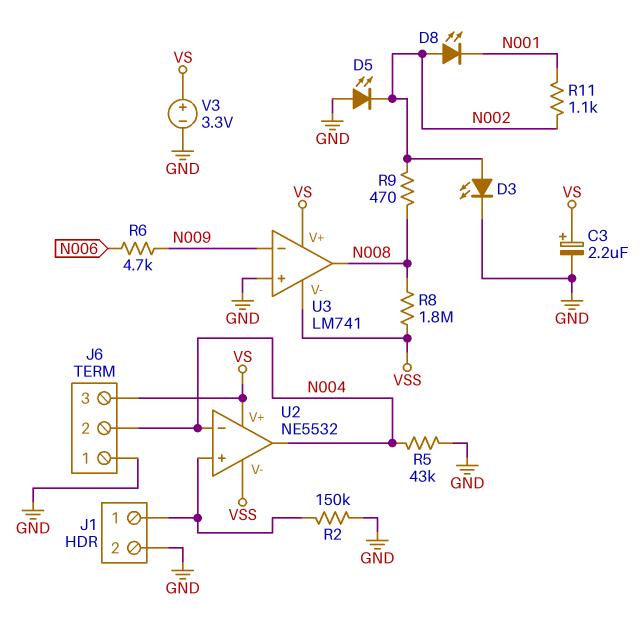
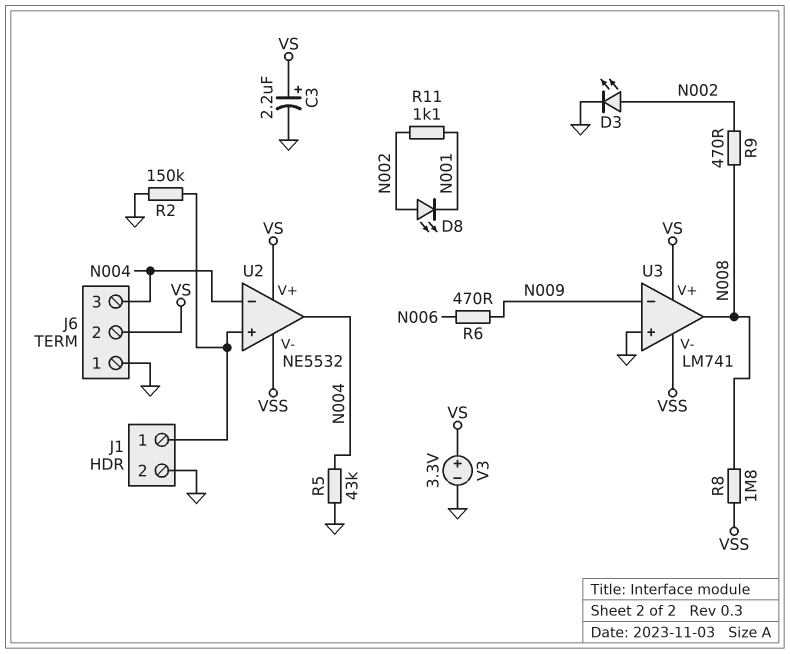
D5: LED (A GND, K N002) -> none
J6 pin 2: N004 -> VS
J6 pin 3: VS -> N004
R6: 4.7k (N006, N009) -> 470 (N006, N009)

